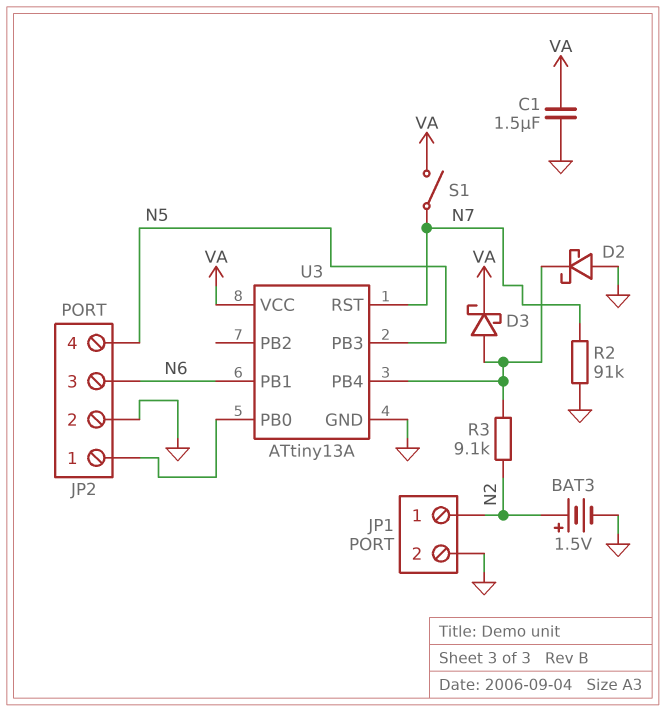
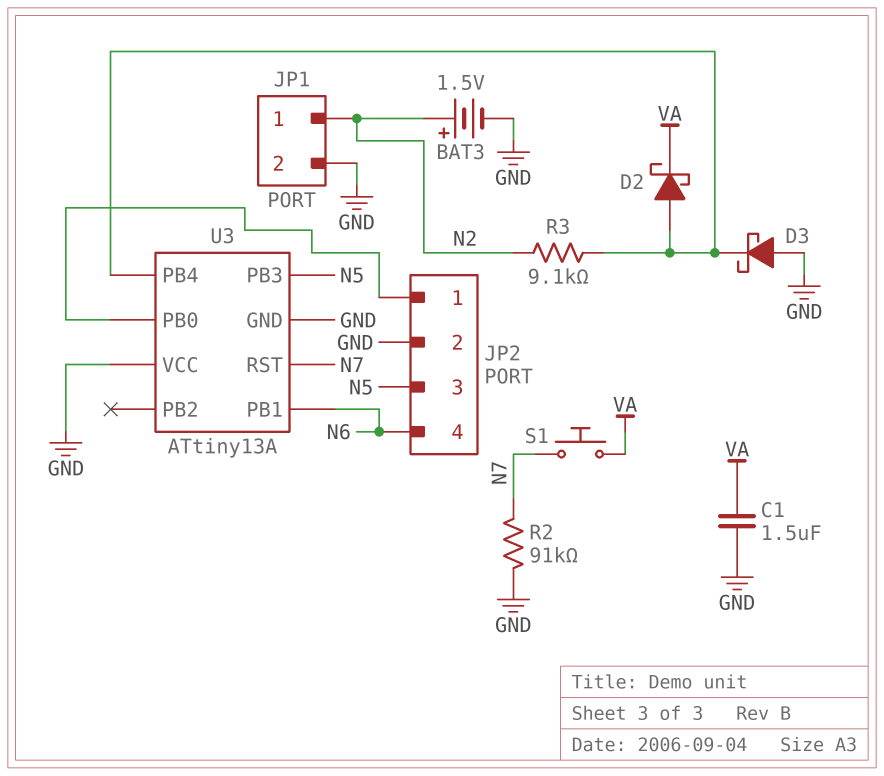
D2: schottky (A GND, K U3/PB4) -> schottky (A U3/PB4, K VA)
D3: schottky (A U3/PB4, K VA) -> schottky (A GND, K U3/PB4)
JP2 pin 3: N6 -> N5
JP2 pin 4: N5 -> N6
S1: switch (N7, VA) -> button (N7, VA)
U3 pin VCC: VA -> GND

